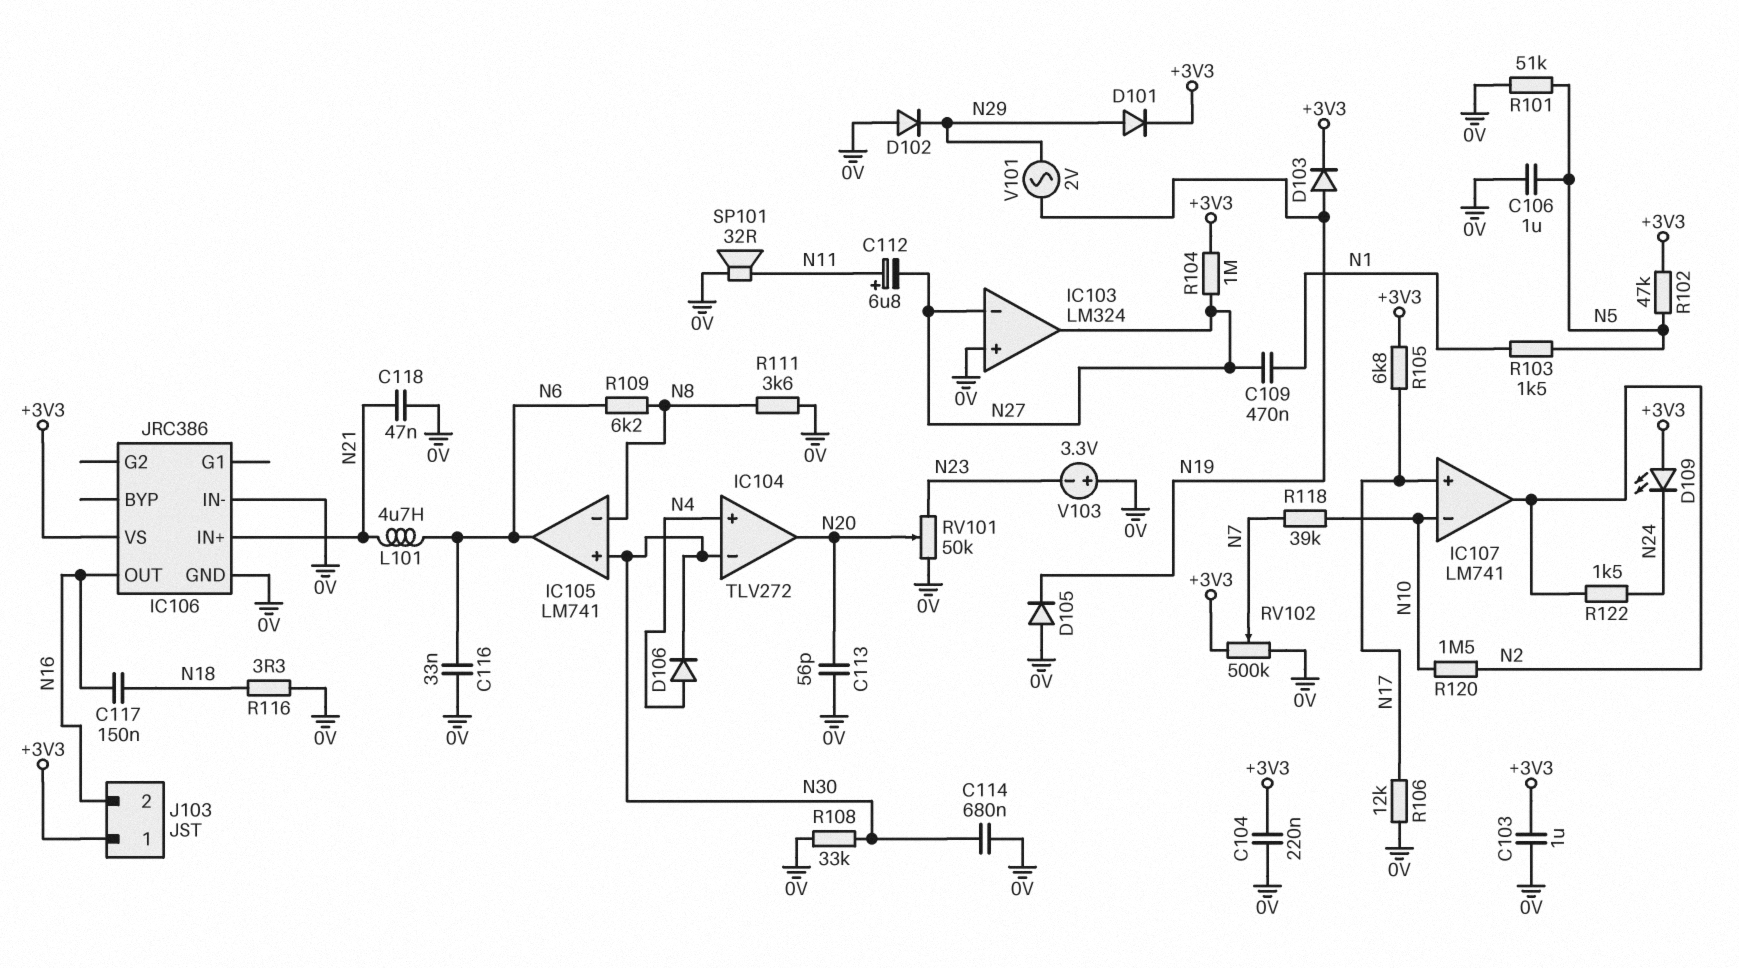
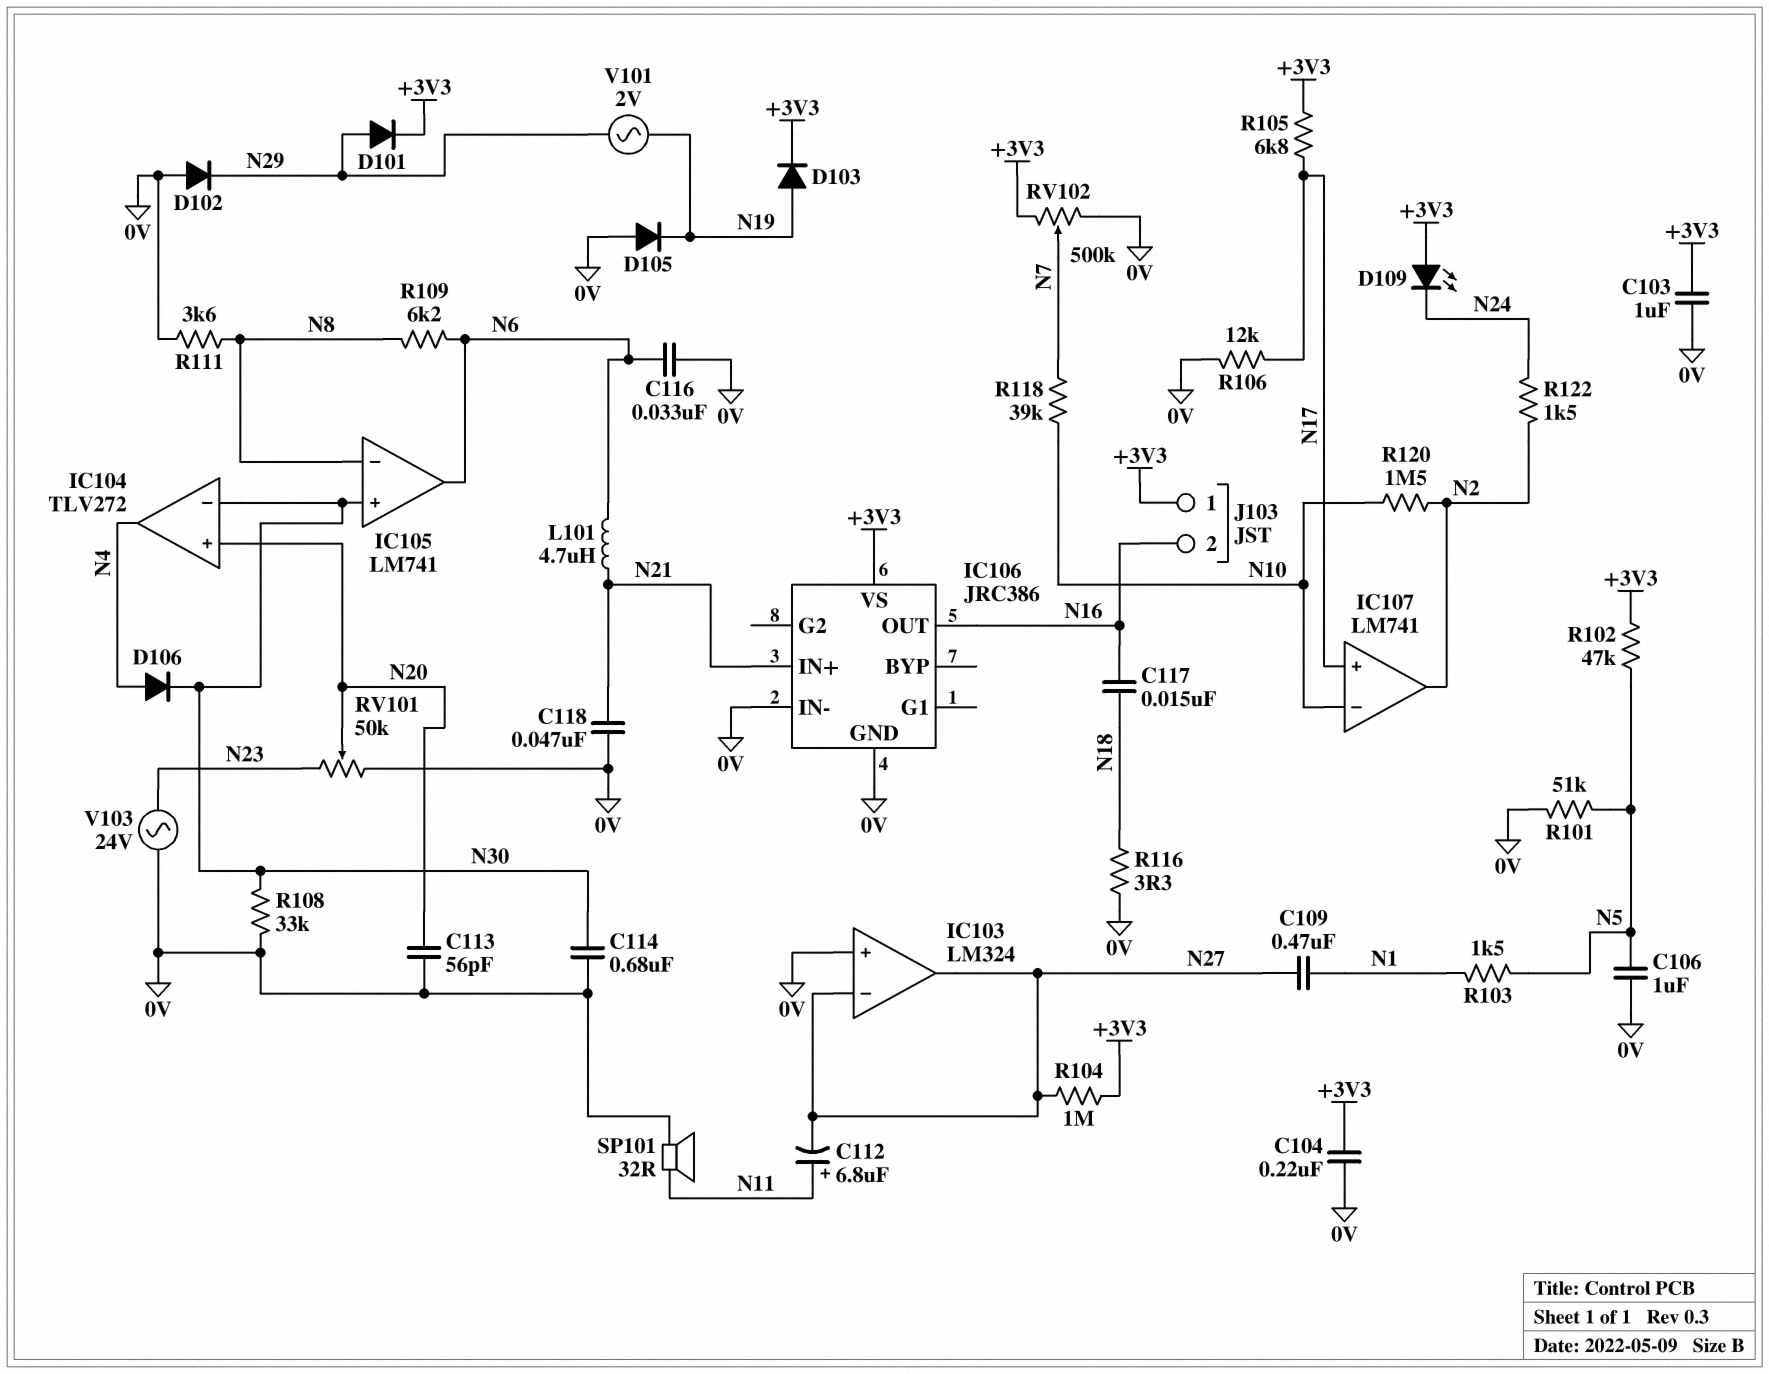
C117: 150nF (N16, N18) -> 15nF (N16, N18)
IC104 pin in+: N4 -> N20
IC104 pin out: N20 -> N4
V103: 3.3V (plus 0V, minus N23) -> AC 24V (0V, N23)

